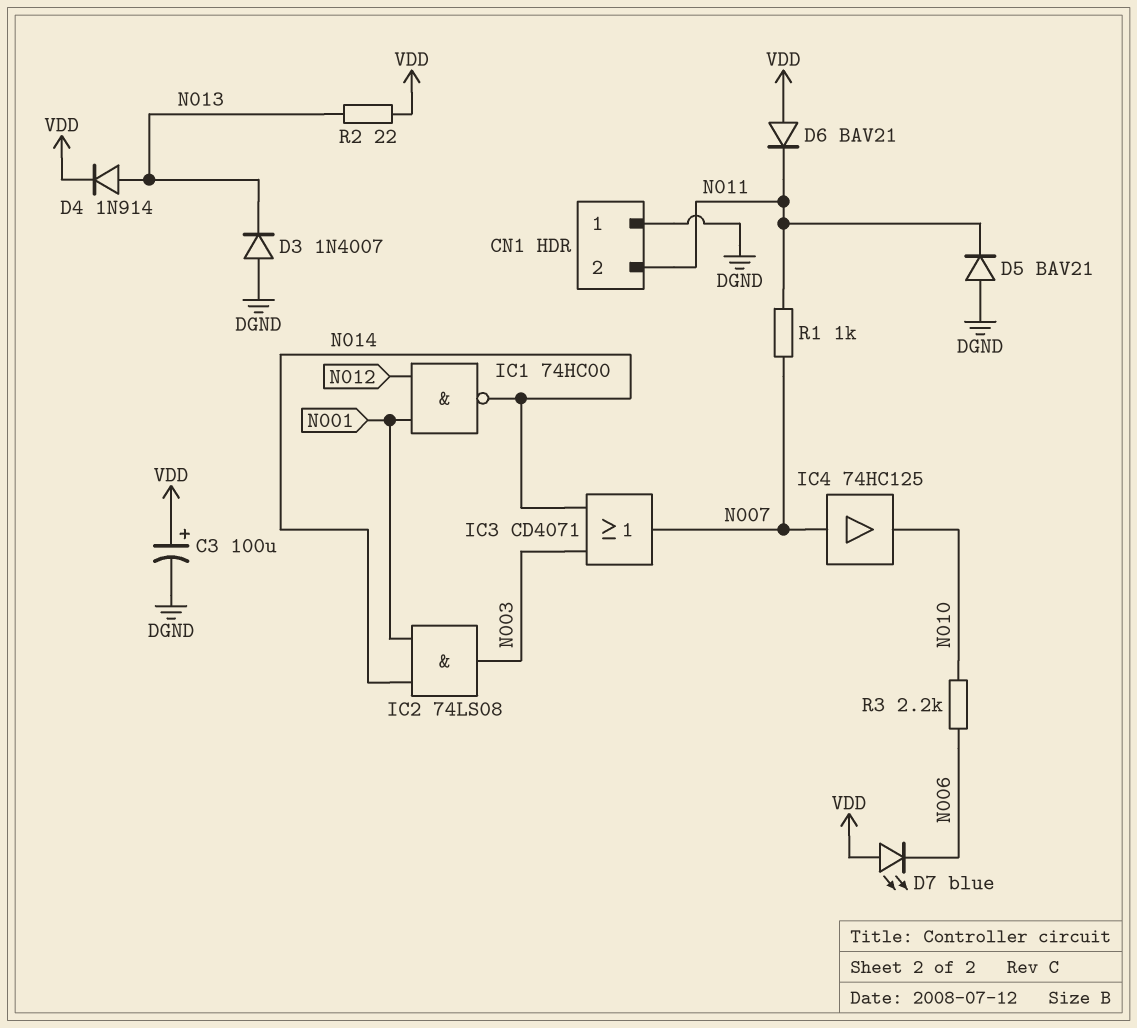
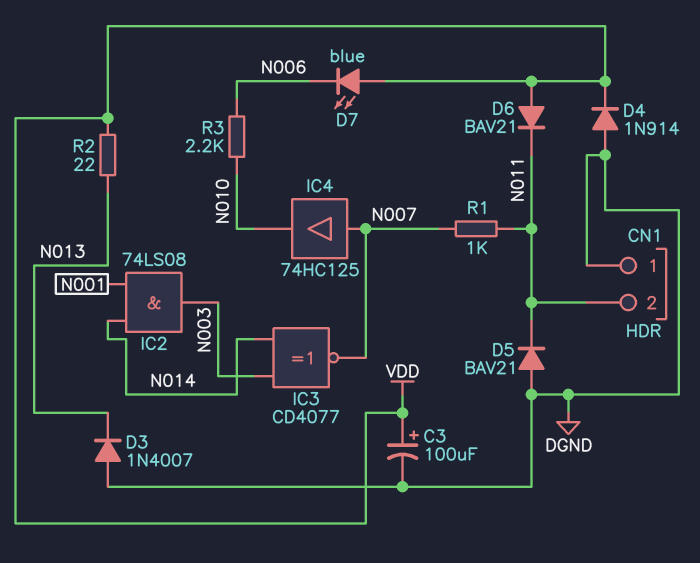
D4: diode 1N914 (A N013, K VDD) -> diode 1N914 (A DGND, K VDD)
IC1: NAND 74HC00 (in N001, in N012, out N014) -> none
IC3: OR CD4071 (in N003, in N014, out N007) -> XNOR CD4077 (in N003, in N014, out N007)

